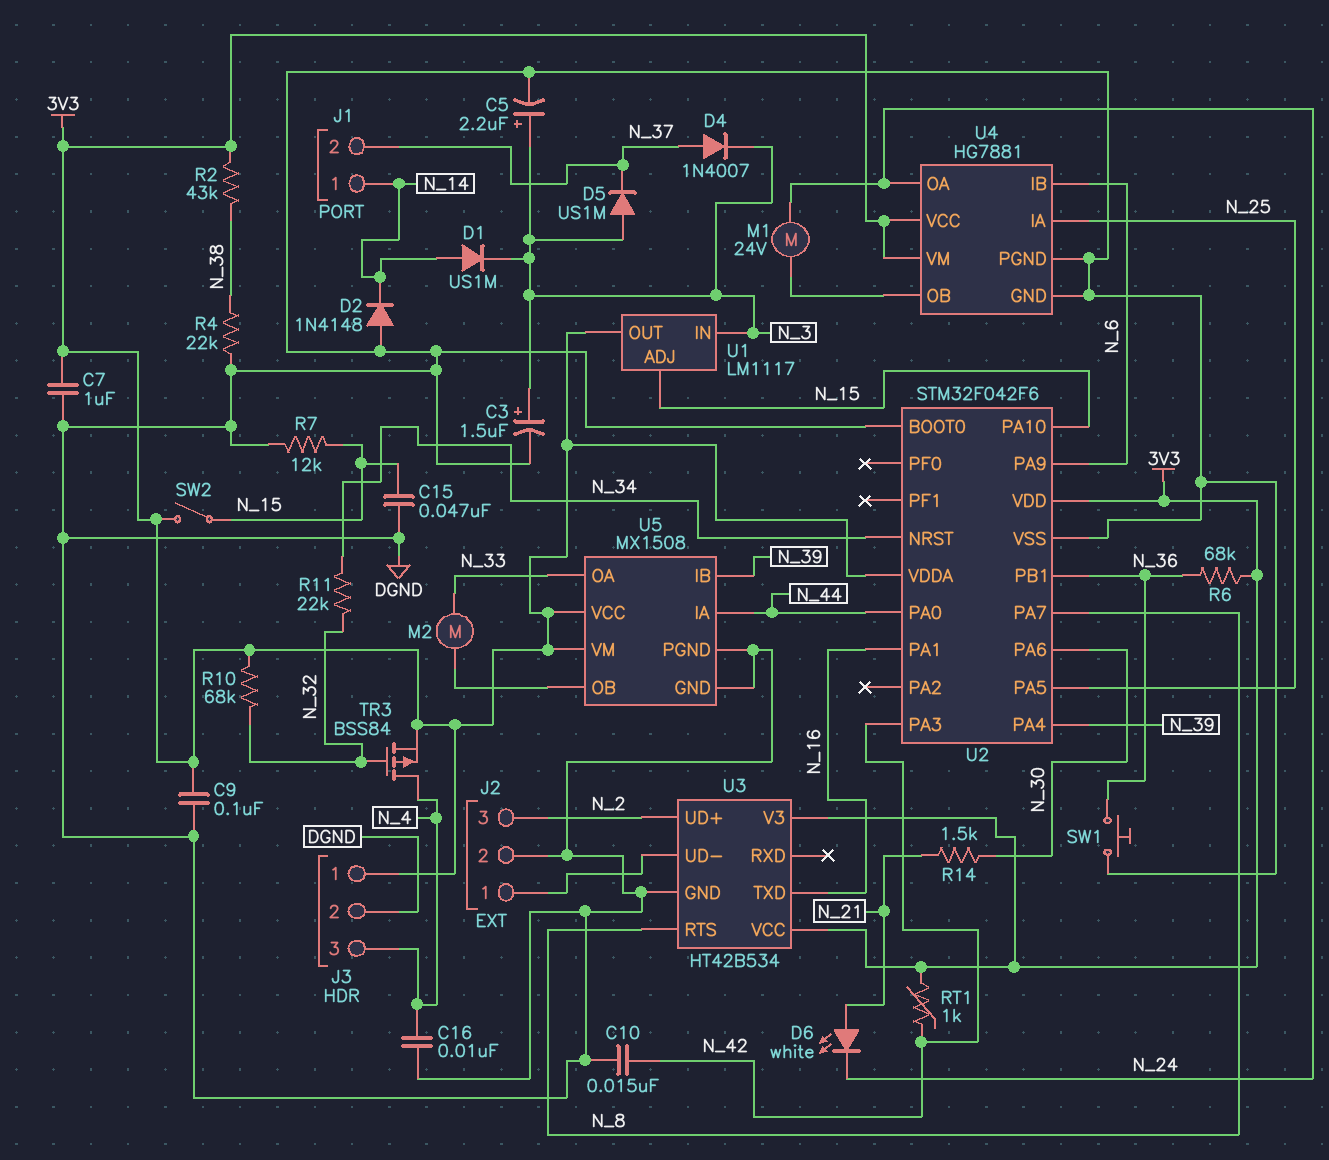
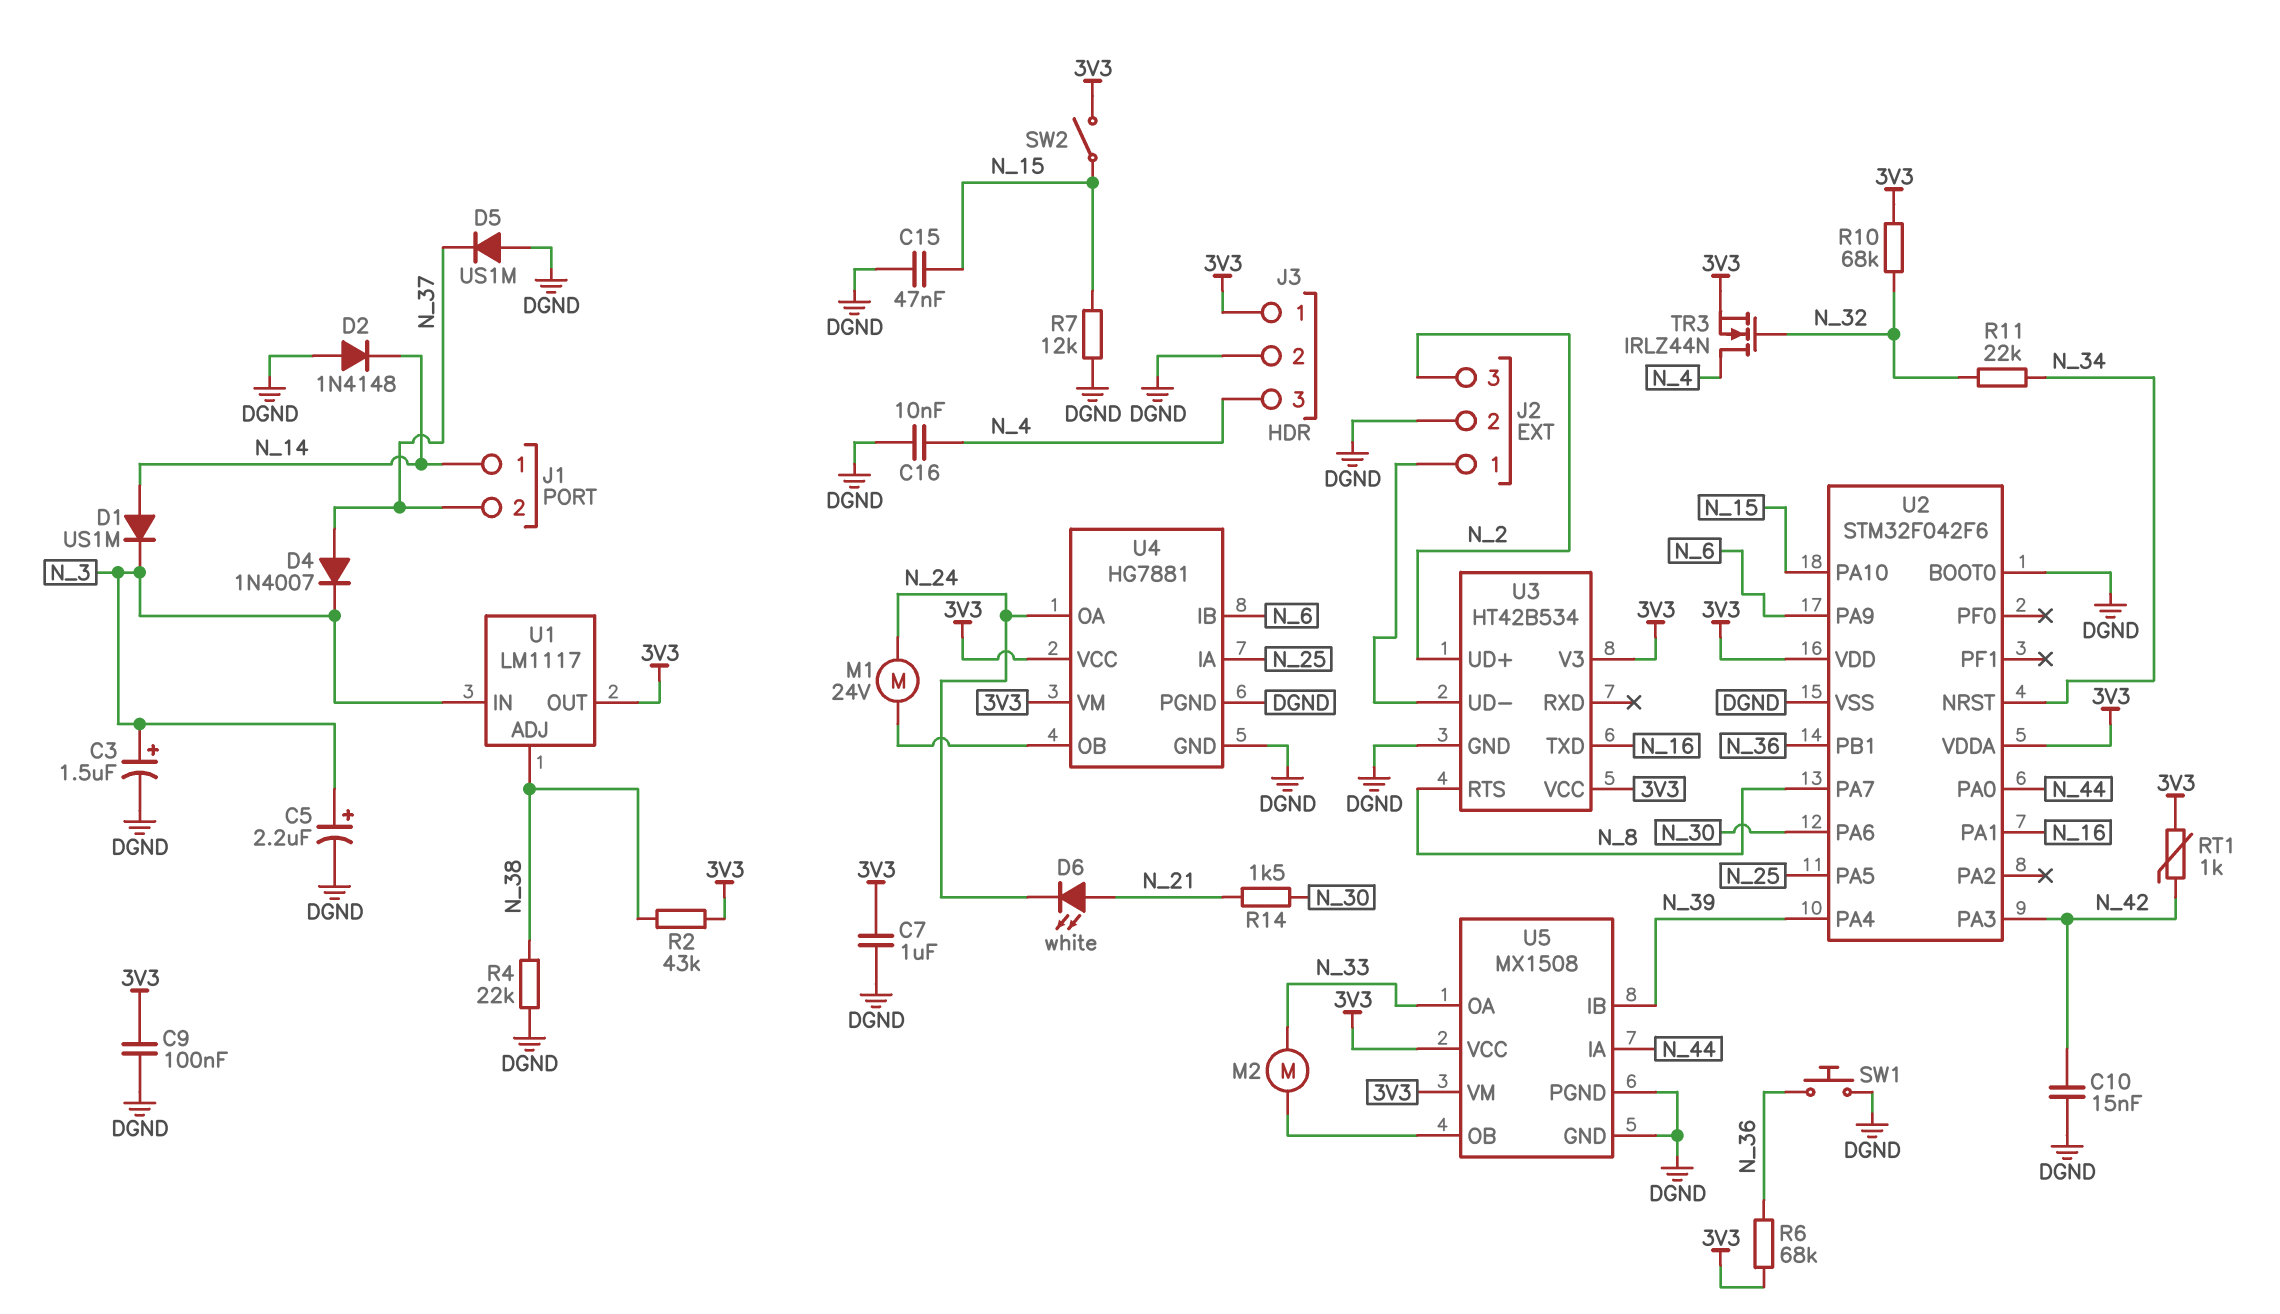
D5: diode US1M (A N_3, K N_37) -> diode US1M (A DGND, K N_37)
TR3: PMOS BSS84 (G N_32, D N_4, S 3V3) -> NMOS IRLZ44N (G N_32, D N_4, S 3V3)
U1 pin ADJ: N_15 -> N_38

